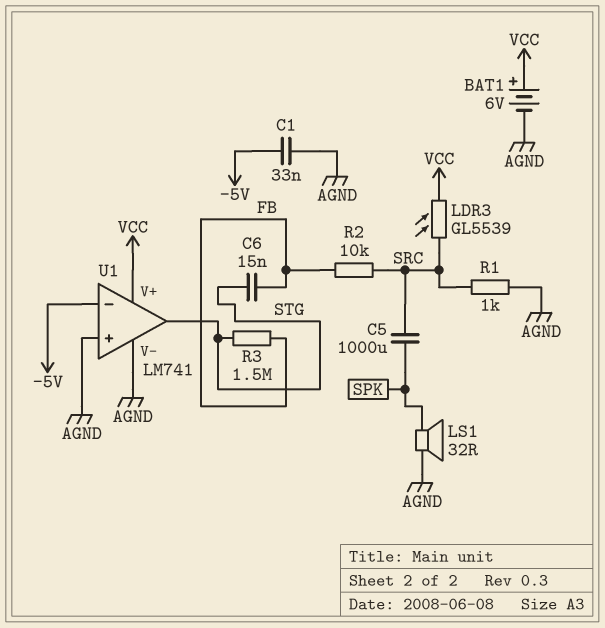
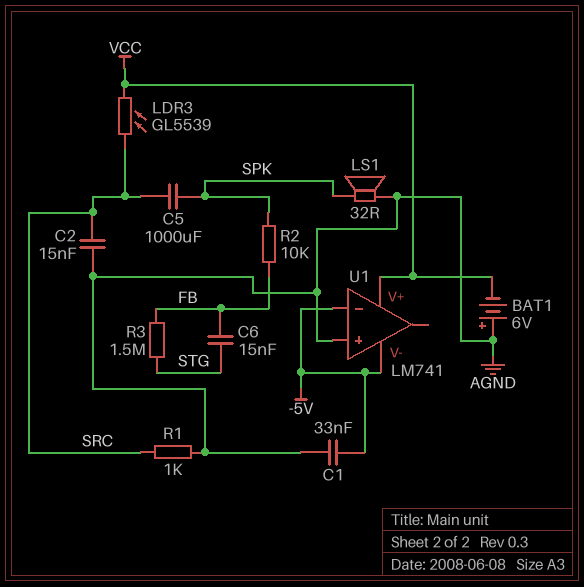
BAT1: 6V (plus VCC, minus AGND) -> 6V (plus AGND, minus VCC)
C2: none -> 15nF (AGND, SRC)
R2: 10k (FB, SRC) -> 10k (FB, SPK)
U1 pin V-: AGND -> -5V
U1 pin out: STG -> none

